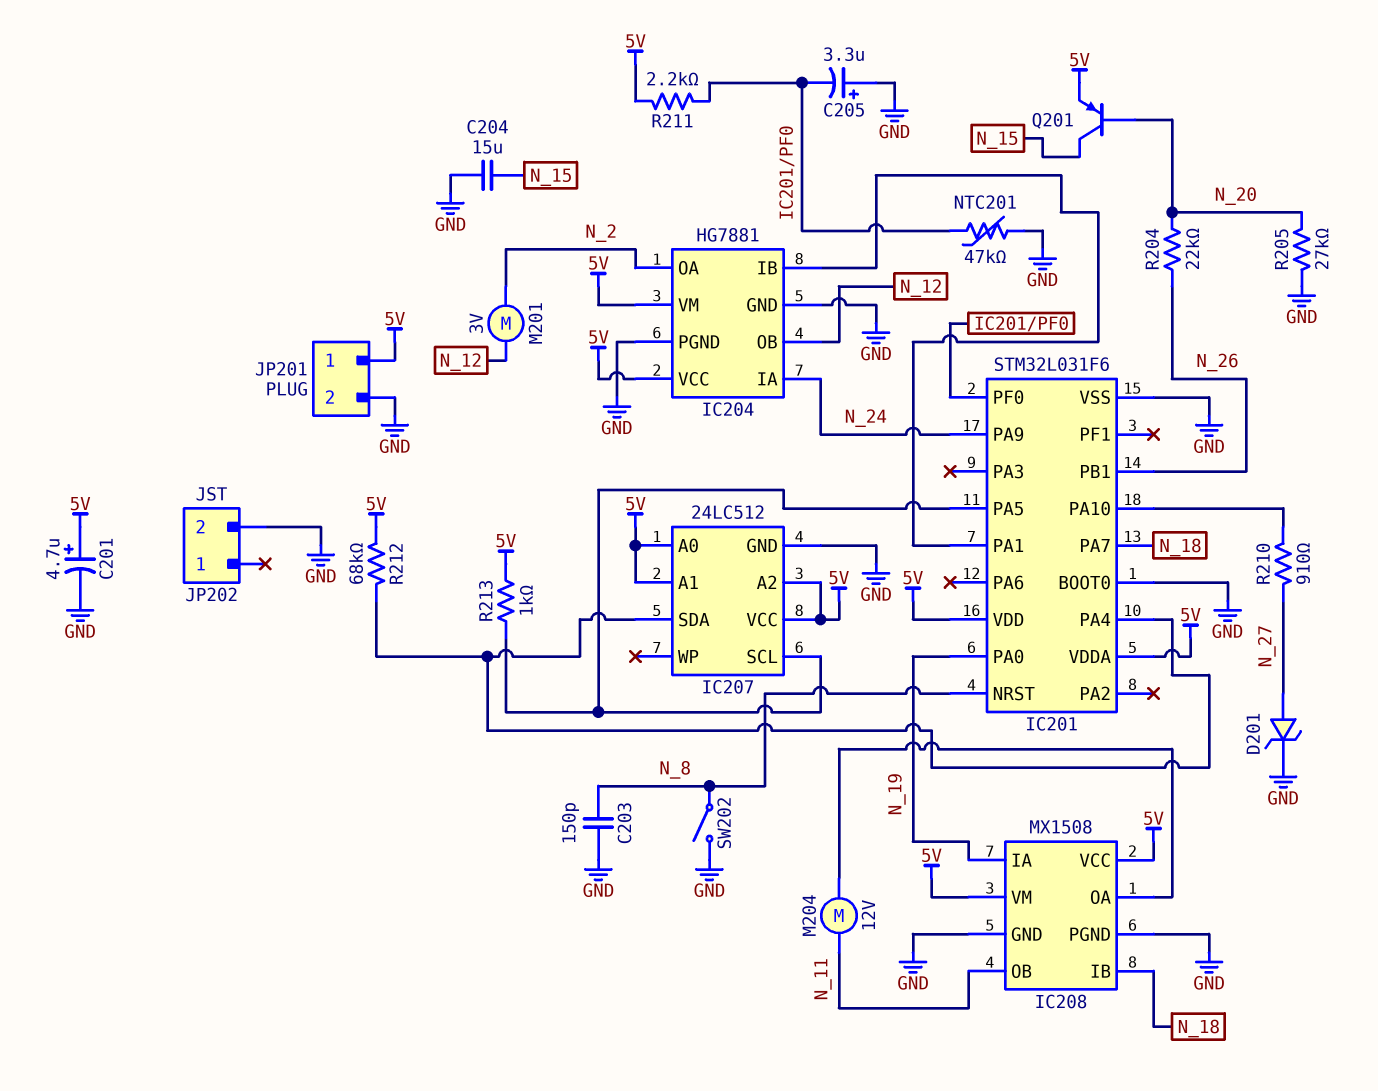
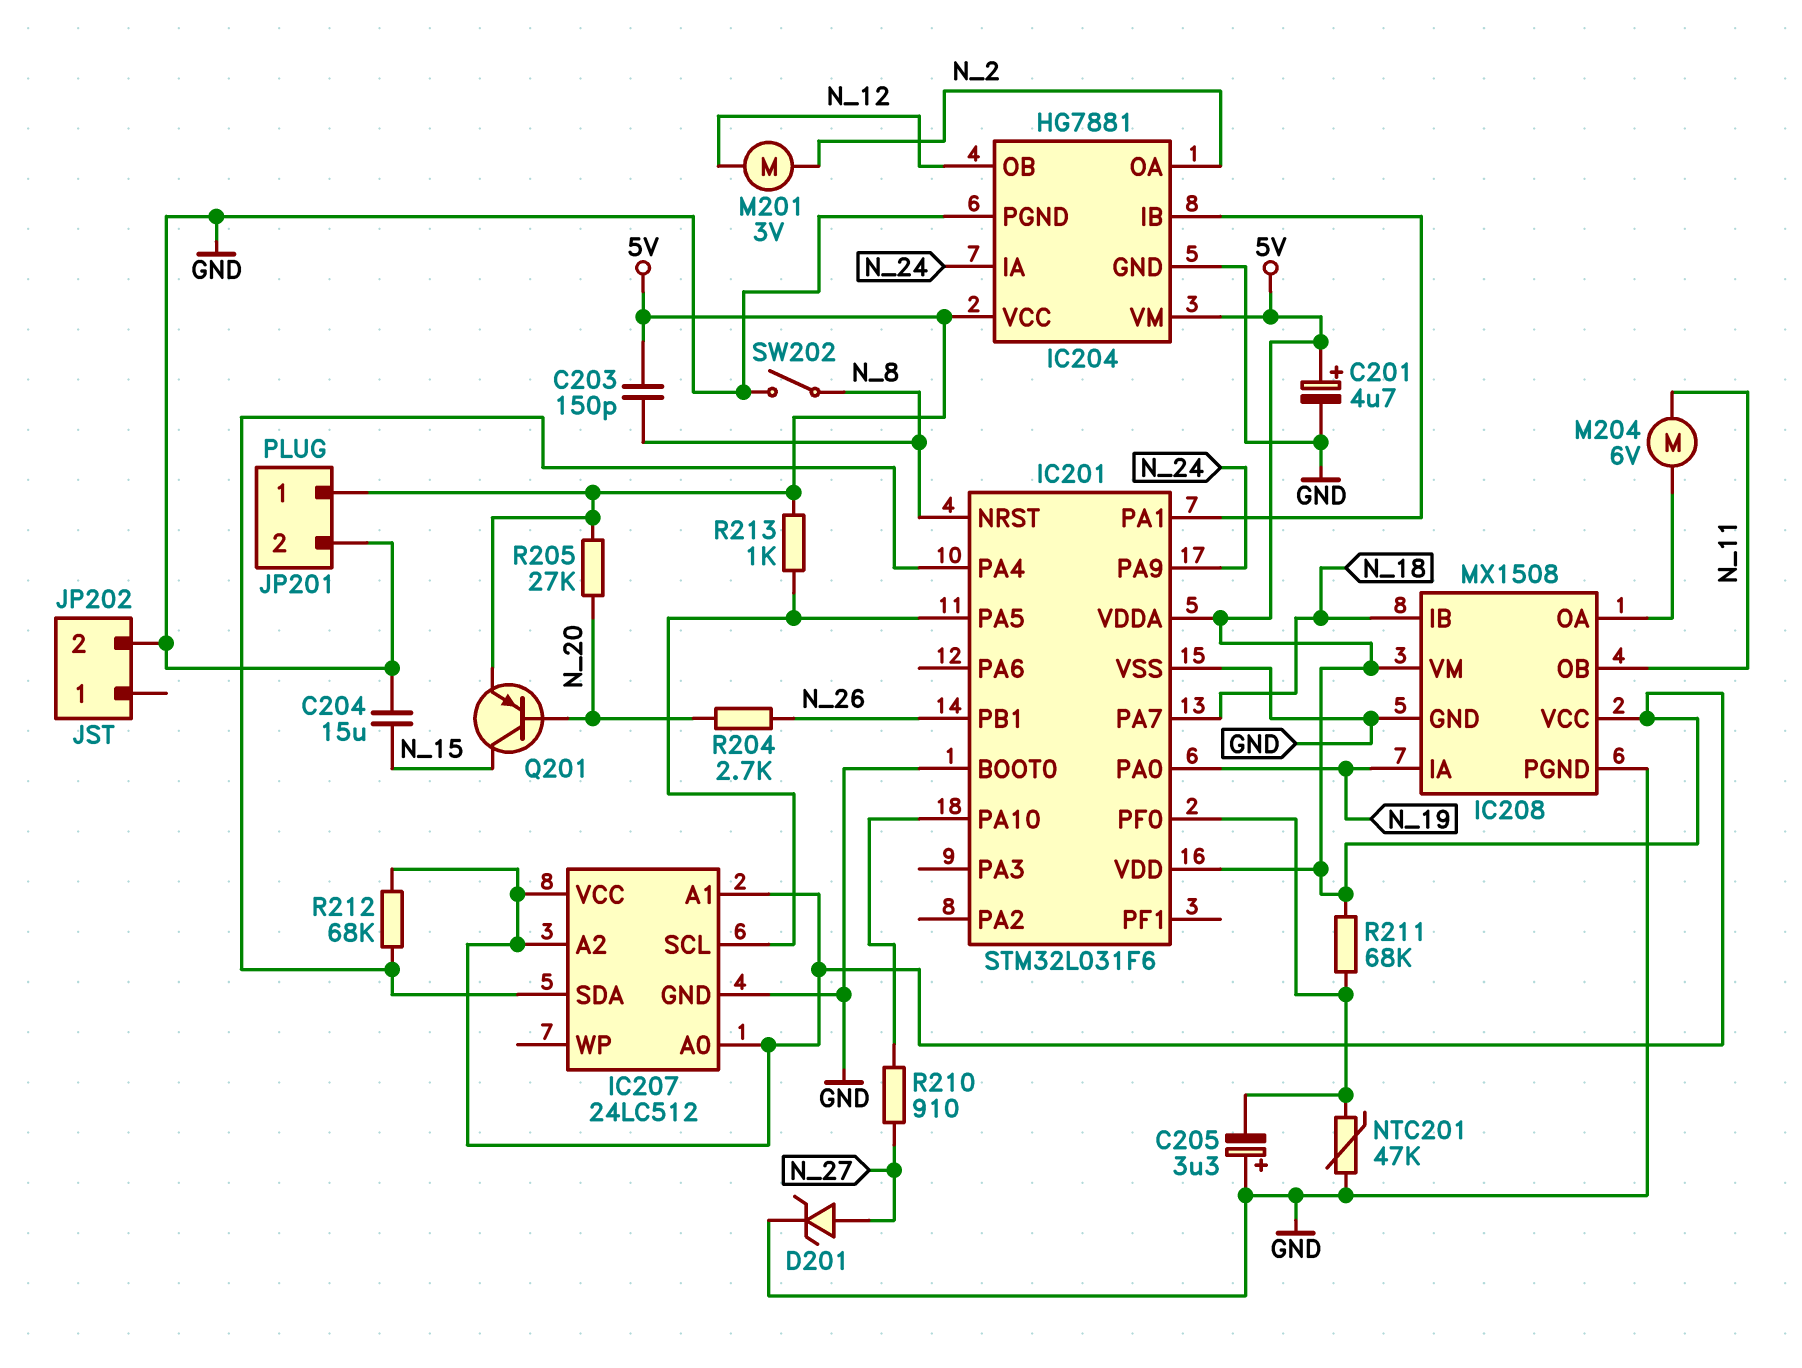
C203: 150pF (GND, N_8) -> 150pF (5V, N_8)
M204: motor 12V (IC208/OA, N_11) -> motor 6V (IC208/OA, N_11)
R204: 22k (N_20, N_26) -> 2.7k (N_20, N_26)
R205: 27k (GND, N_20) -> 27k (5V, N_20)
R211: 2.2k (5V, IC201/PF0) -> 68k (5V, IC201/PF0)

